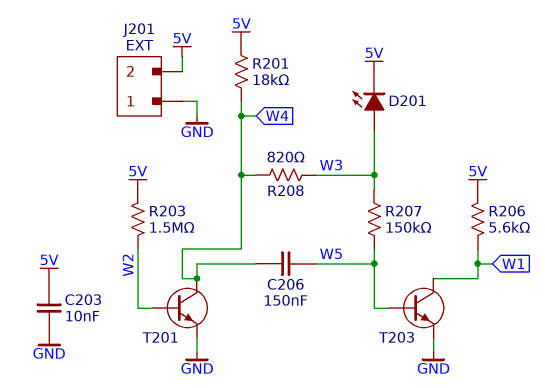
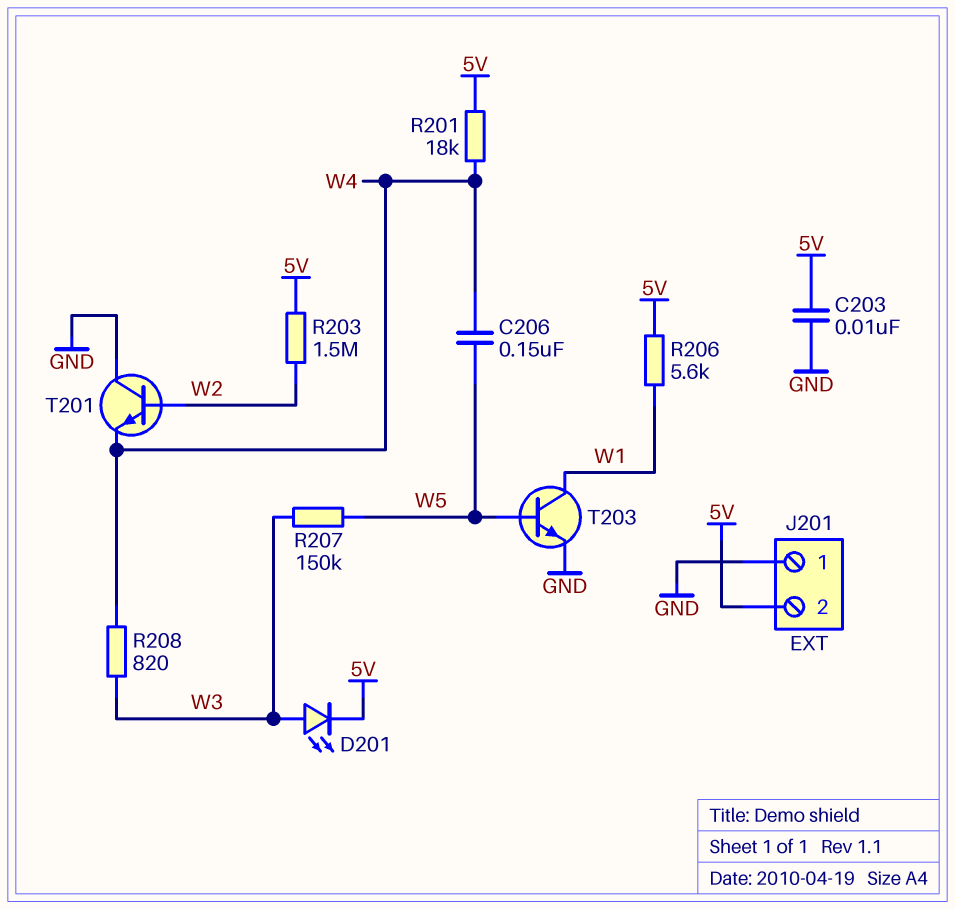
T201: NPN (B W2, C W4, E GND) -> NPN (B W2, C GND, E W4)

